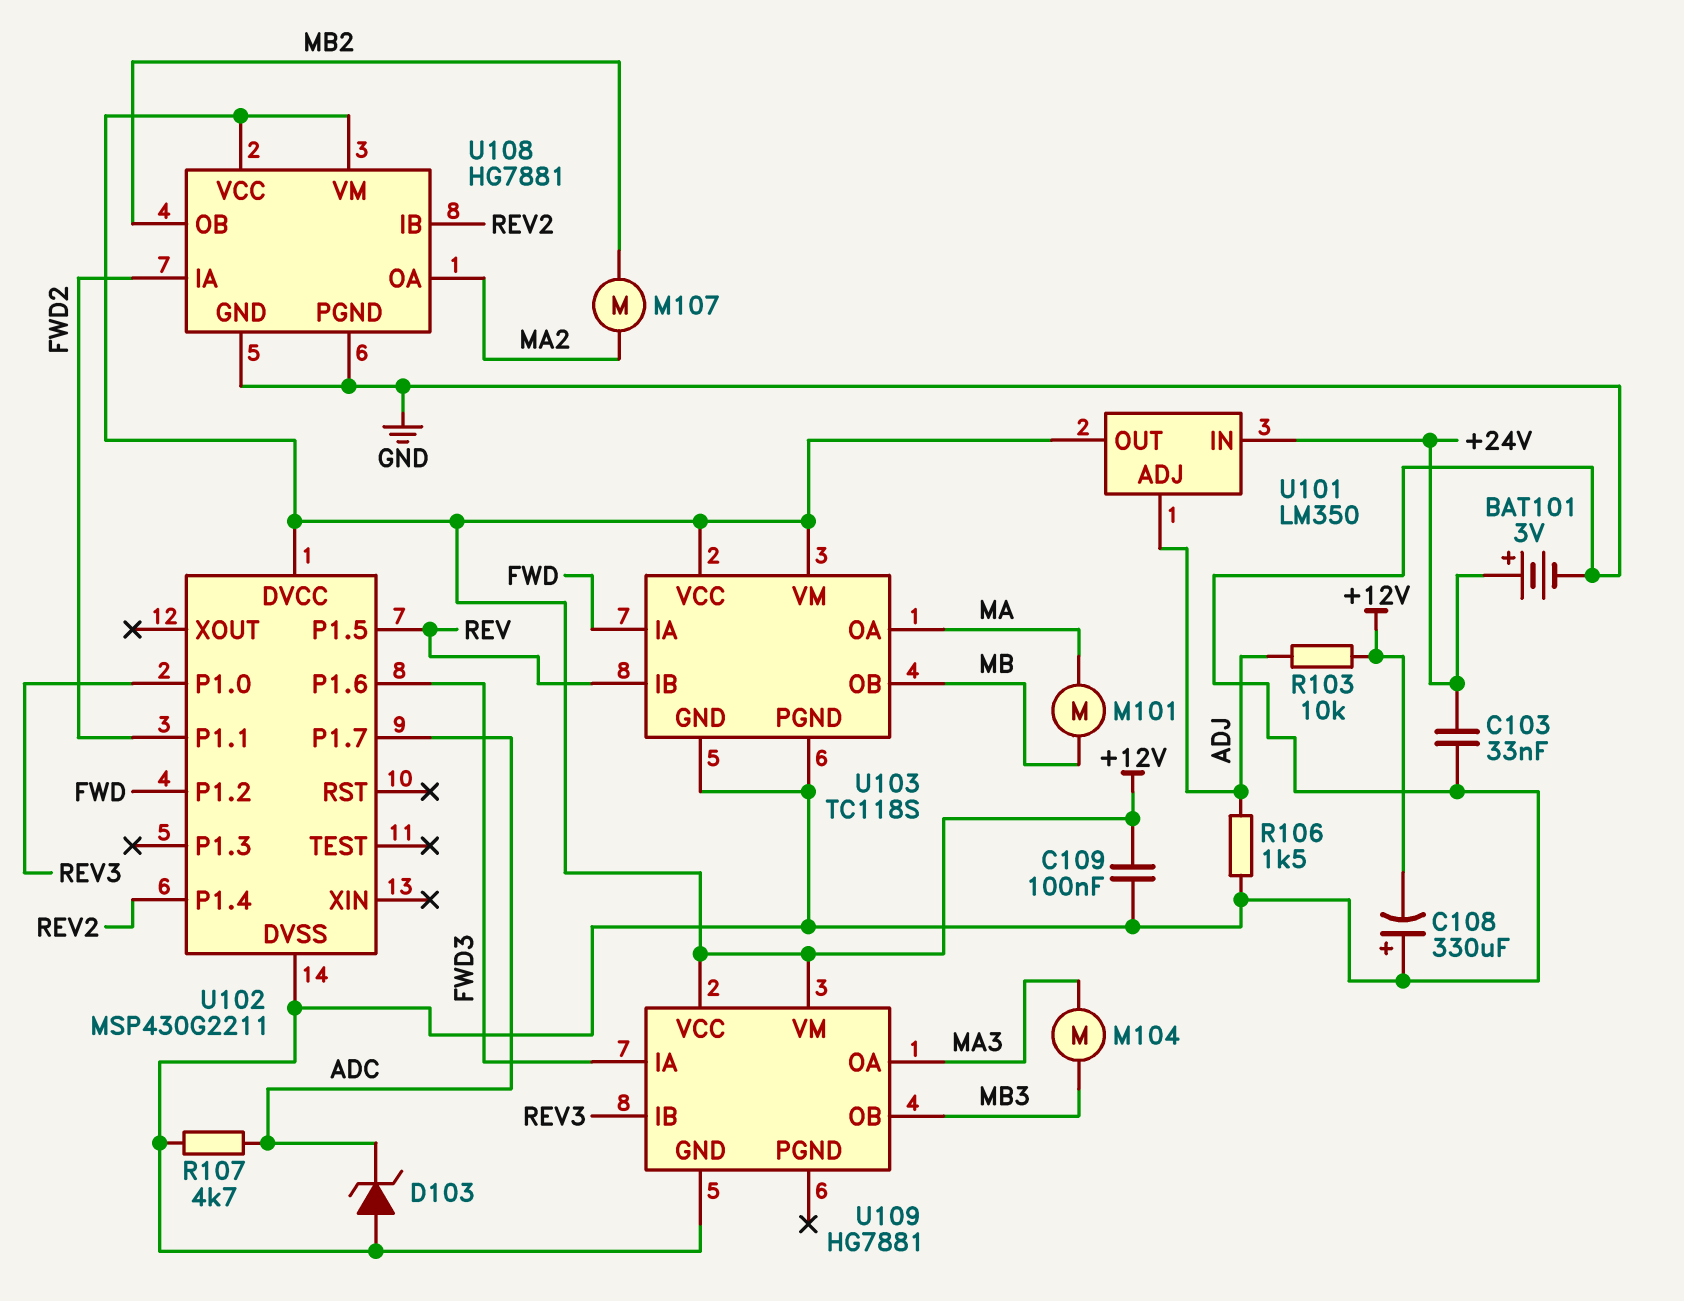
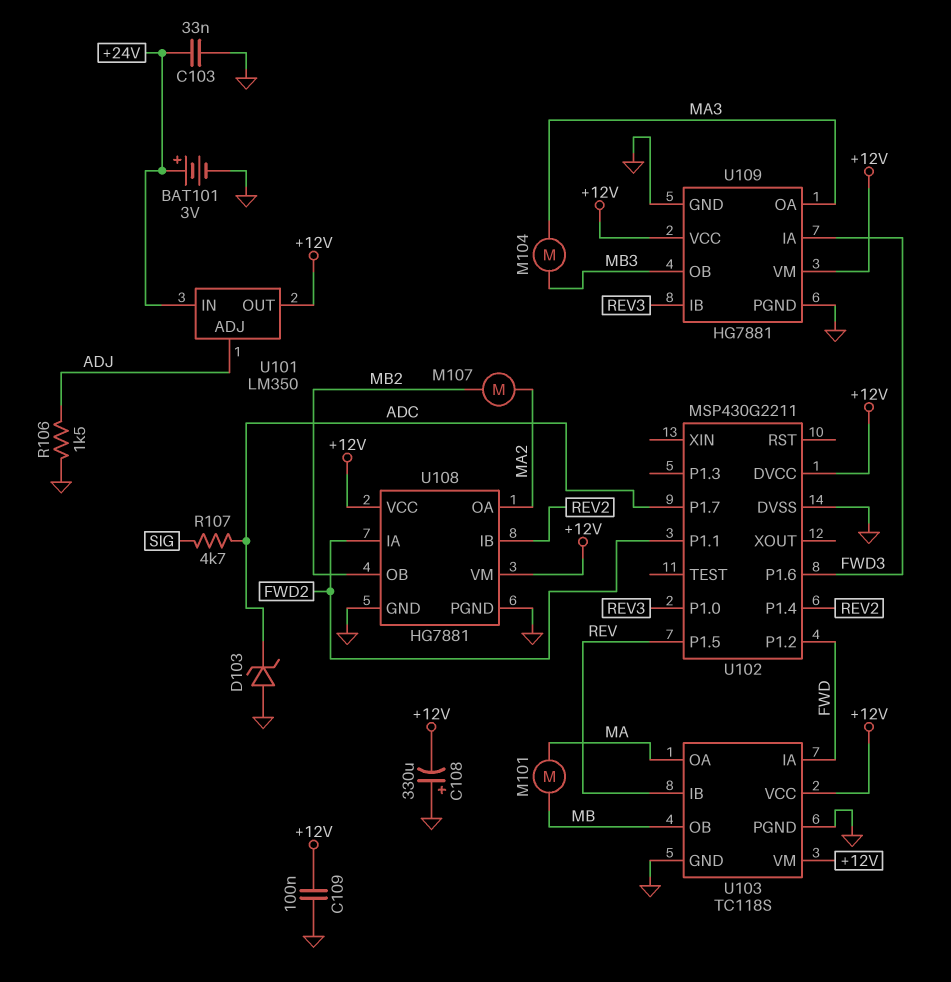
R103: 10k (+12V, ADJ) -> none
R107: 4.7k (ADC, GND) -> 4.7k (ADC, SIG)
U109 pin PGND: none -> GND

